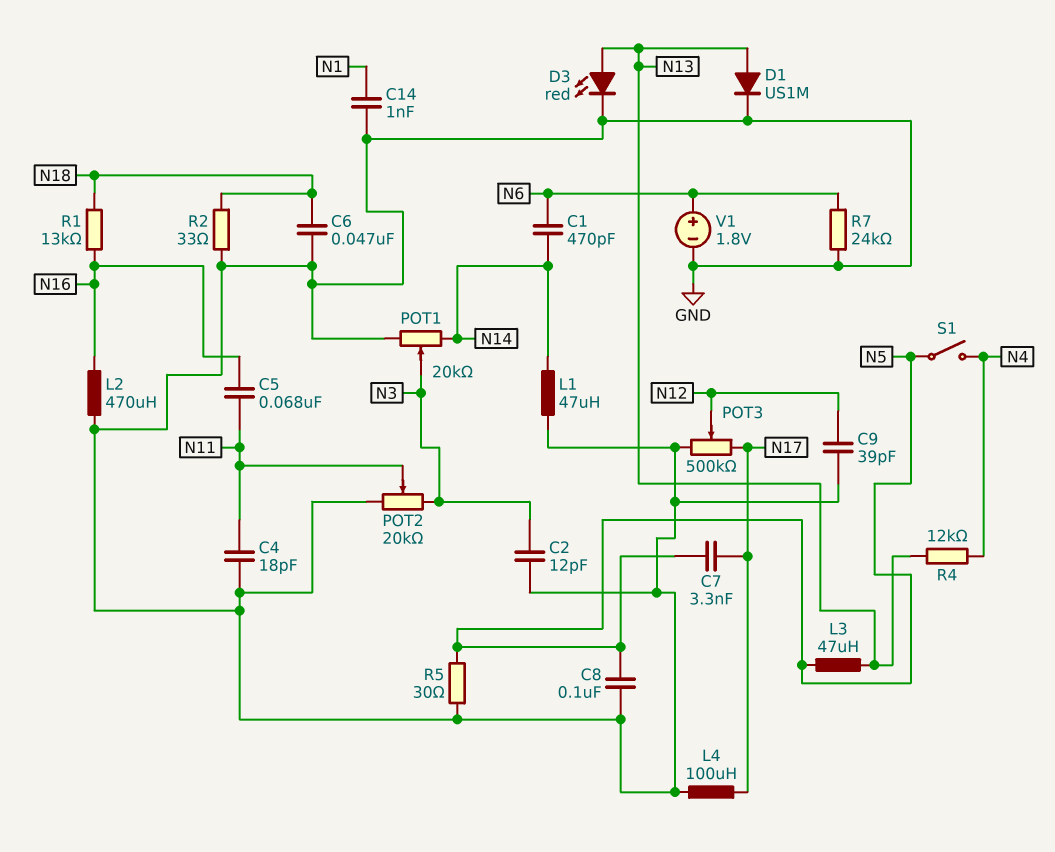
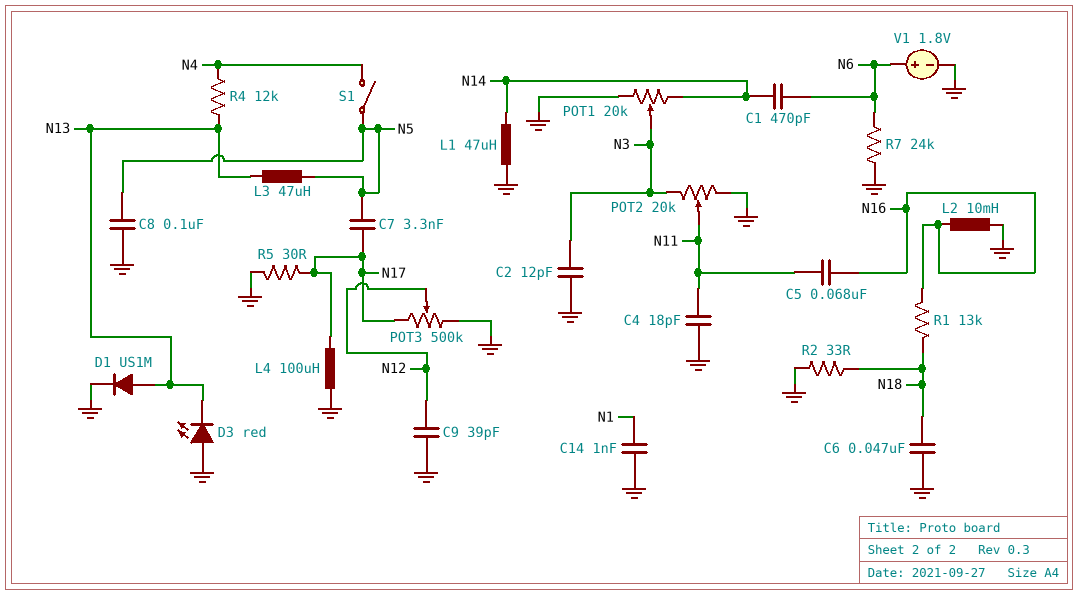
D3: LED red (A N13, K GND) -> LED red (A GND, K N13)
L2: 470uH (GND, N16) -> 10mH (GND, N16)
R5: 30 (GND, N5) -> 30 (GND, N17)

